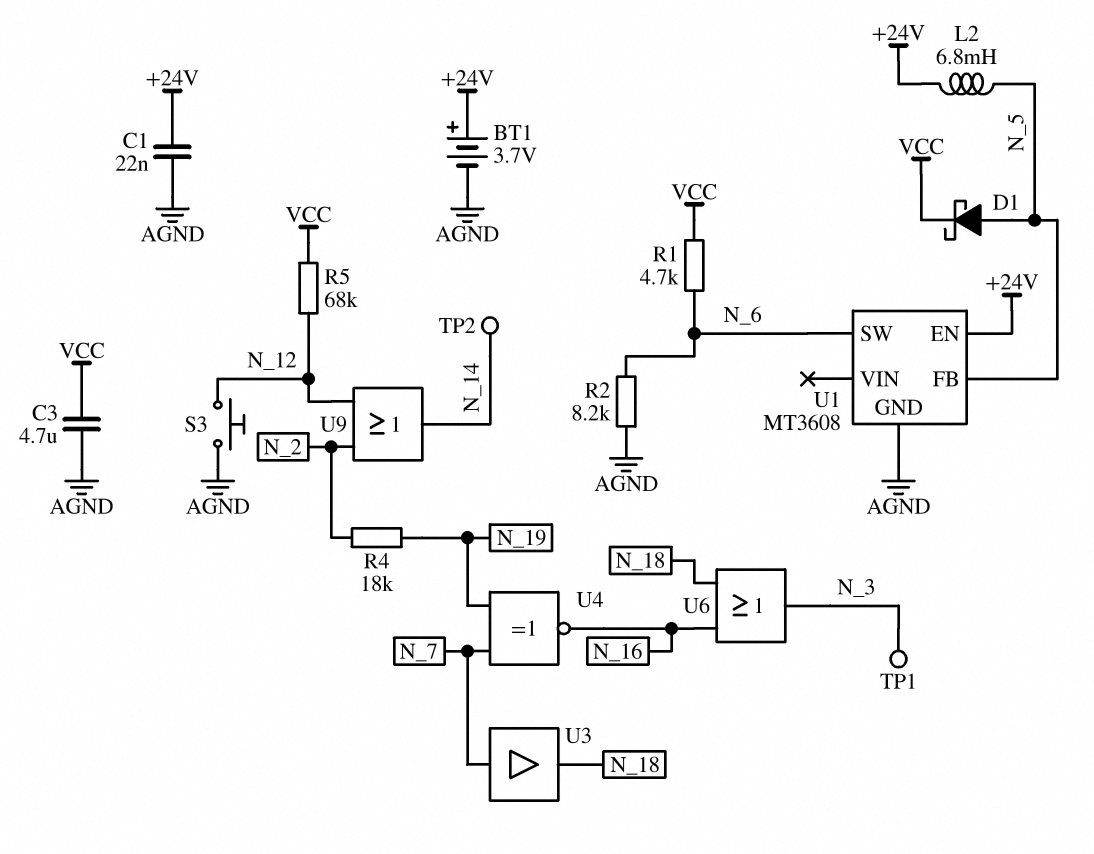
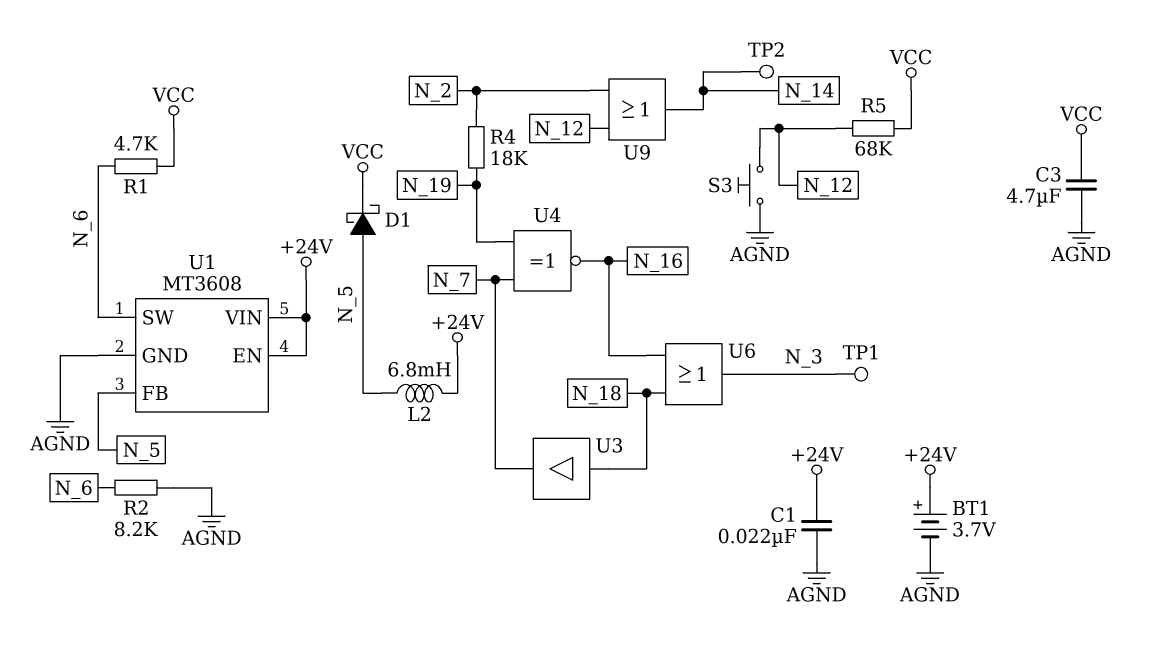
U1 pin VIN: none -> +24V
U3: buffer (in N_7, out N_18) -> buffer (in N_18, out N_7)

